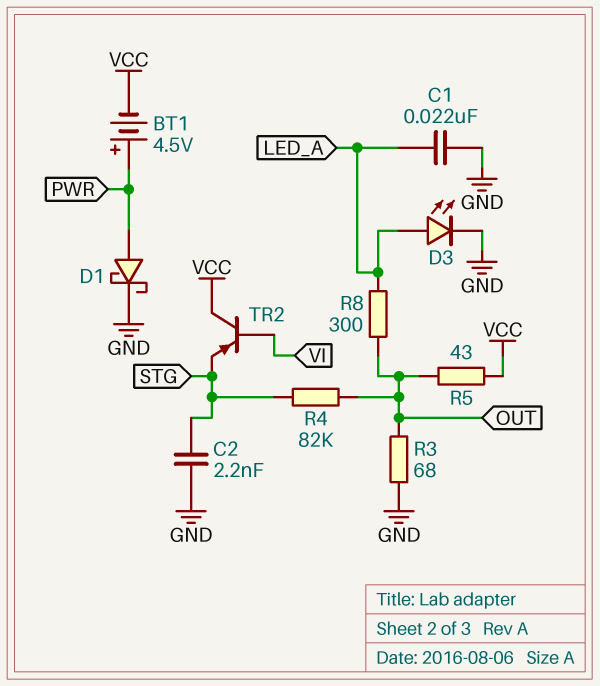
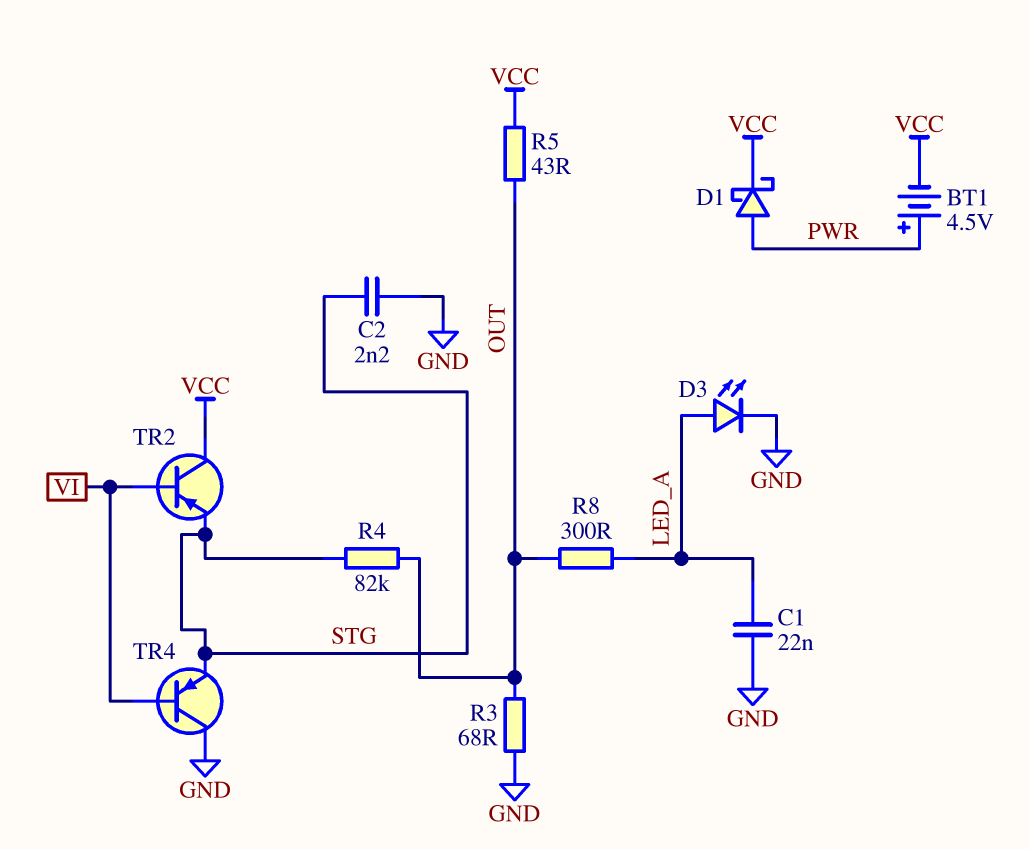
D1: schottky (A PWR, K GND) -> schottky (A PWR, K VCC)
TR4: none -> PNP (B VI, C GND, E STG)

